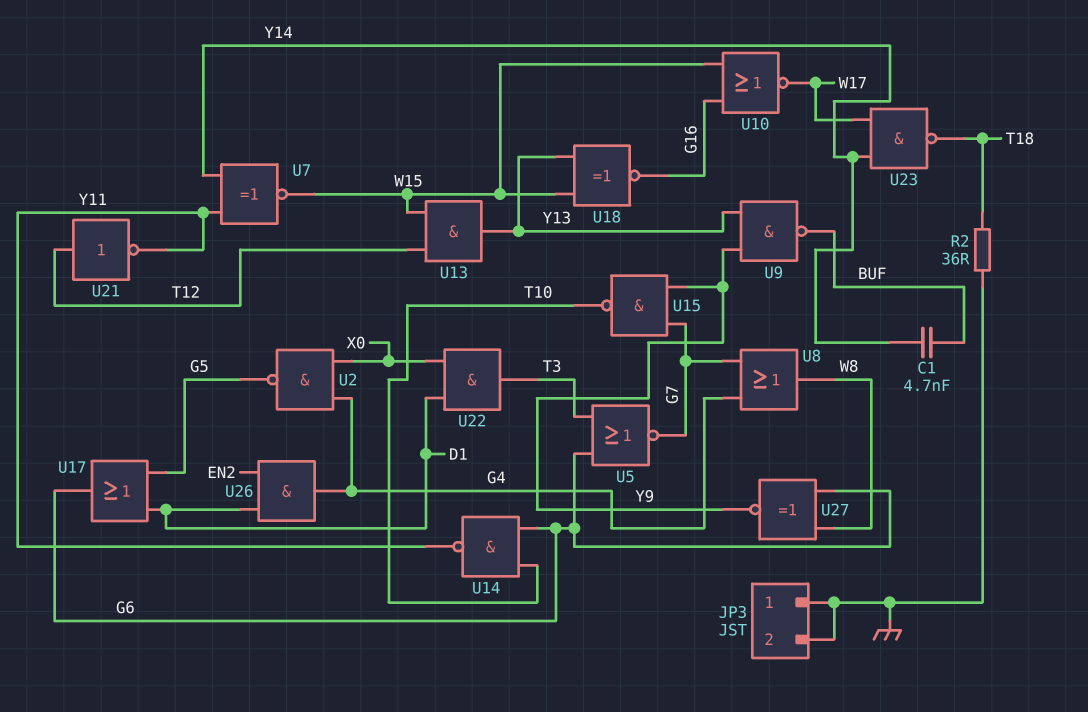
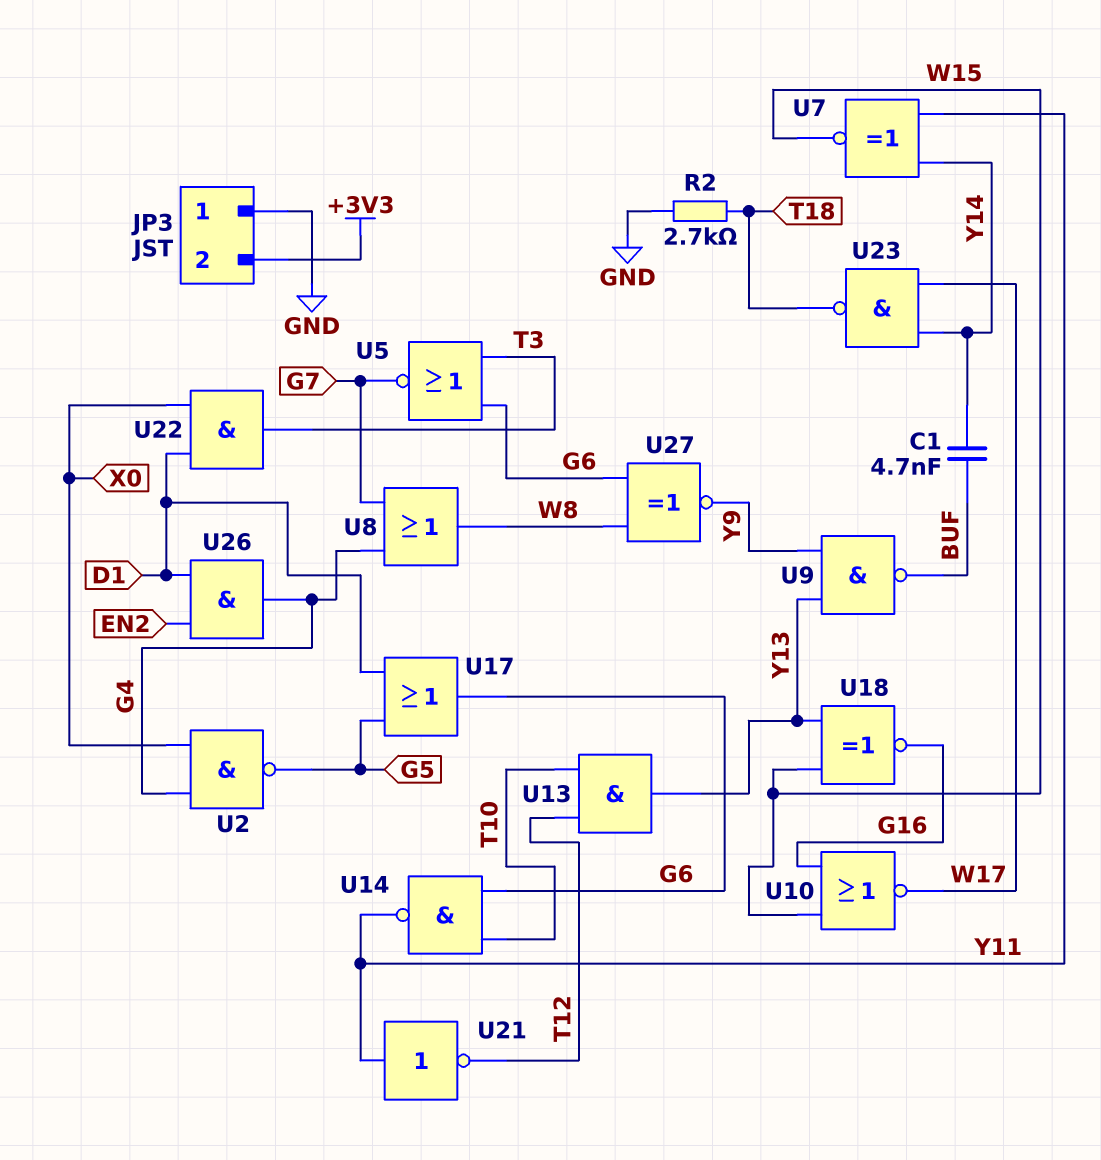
JP3 pin 2: GND -> +3V3
R2: 36 (GND, T18) -> 2.7k (GND, T18)
U13: AND (in T12, in W15, out Y13) -> AND (in T10, in T12, out Y13)
U15: NAND (in G7, in Y9, out T10) -> none
U21: NOT (in T12, out Y11) -> NOT (in Y11, out T12)

